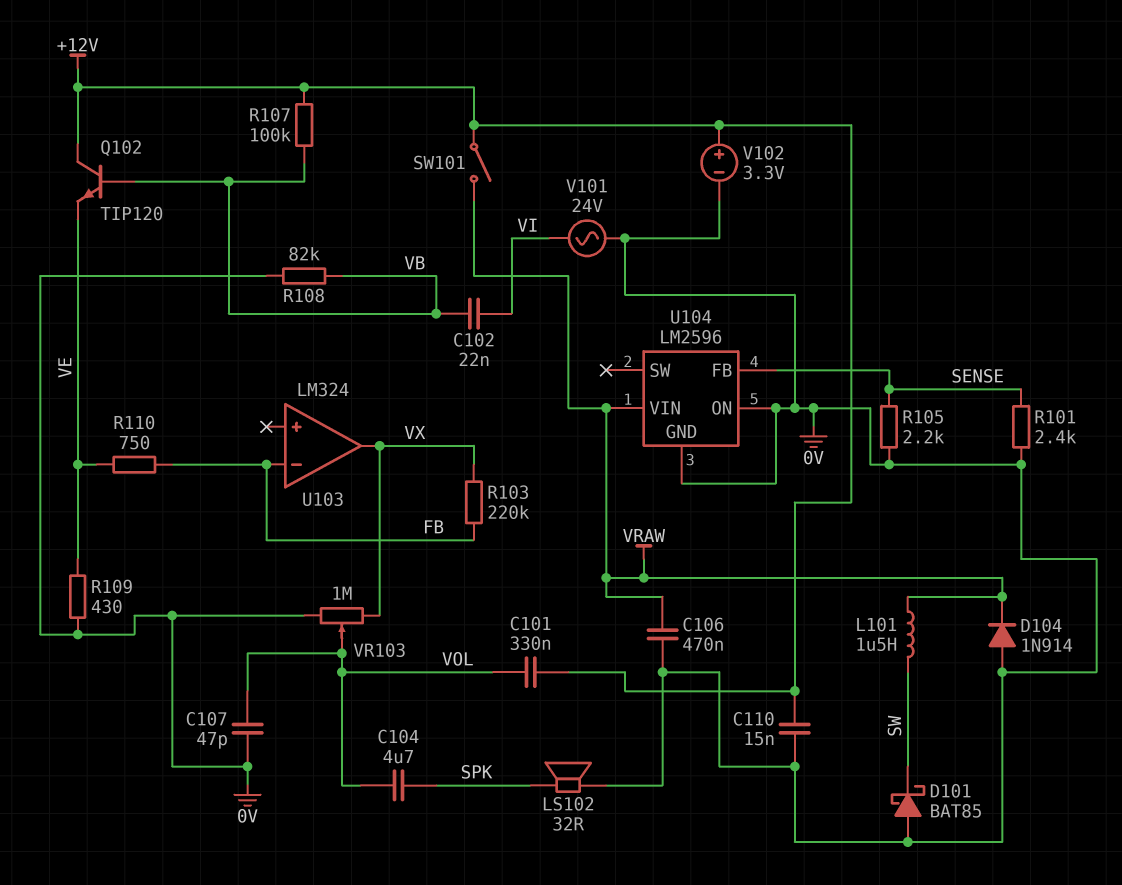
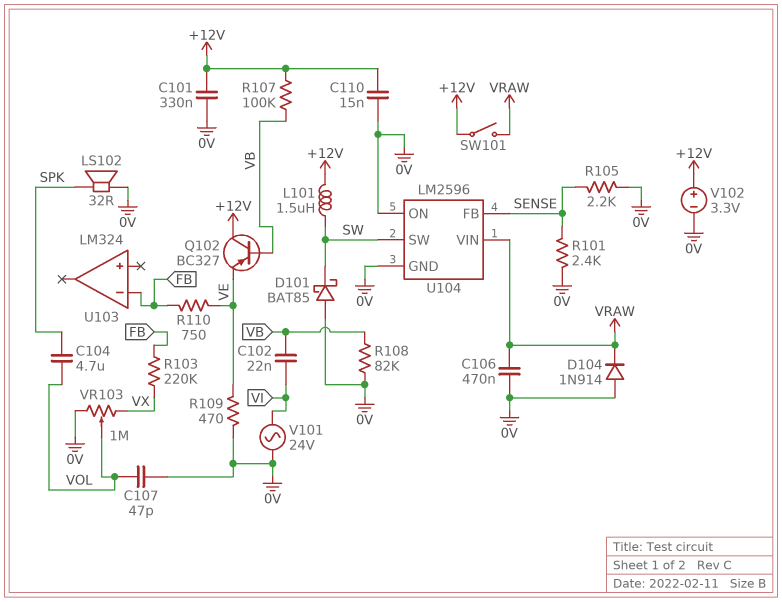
C101: 330nF (+12V, VOL) -> 330nF (+12V, 0V)
L101: 1.5uH (SW, VRAW) -> 1.5uH (+12V, SW)
Q102: NPN TIP120 (B VB, C +12V, E VE) -> PNP BC327 (B VB, C +12V, E VE)
R109: 430 (0V, VE) -> 470 (0V, VE)
U103 pin out: VX -> none
U104 pin SW: none -> SW

